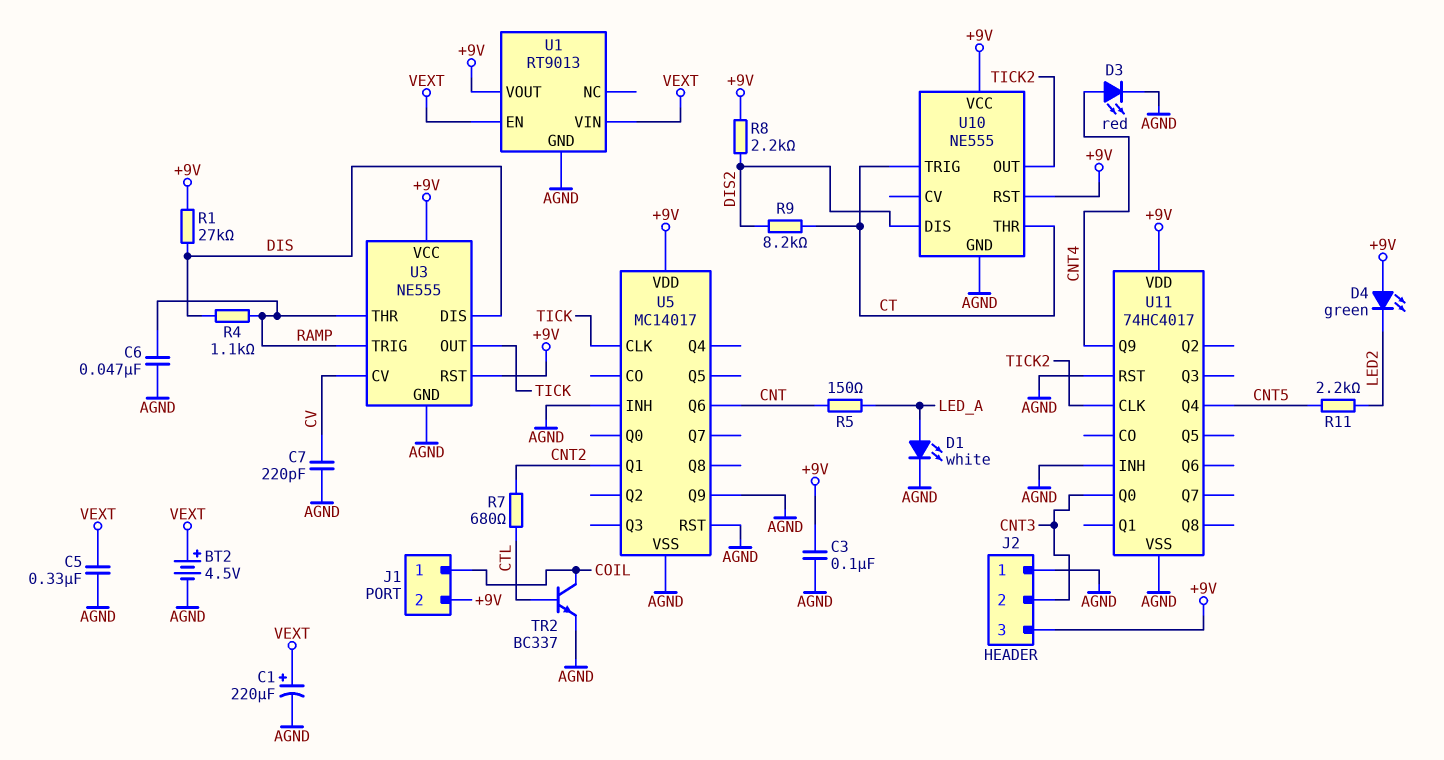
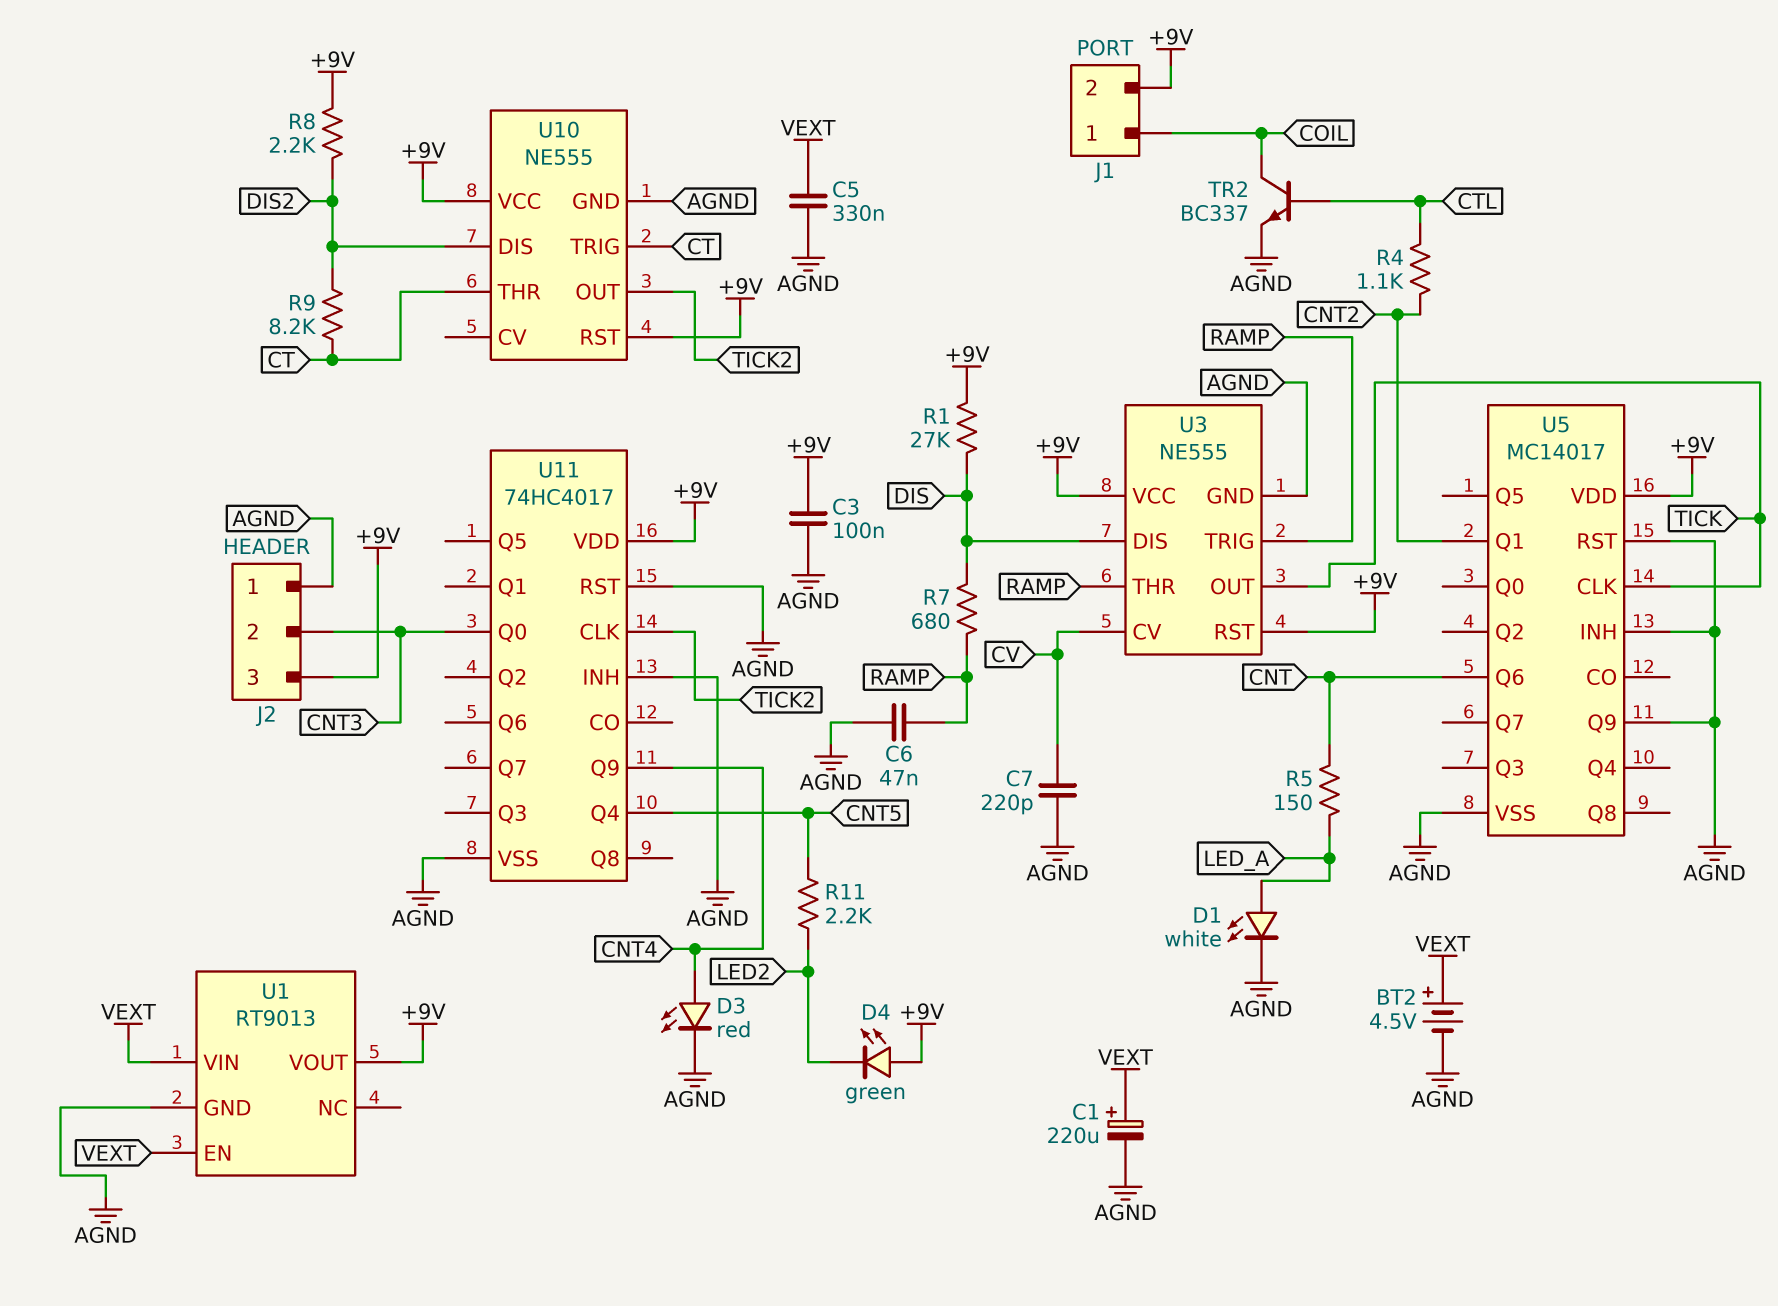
R4: 1.1k (DIS, RAMP) -> 1.1k (CNT2, CTL)
R7: 680 (CNT2, CTL) -> 680 (DIS, RAMP)

